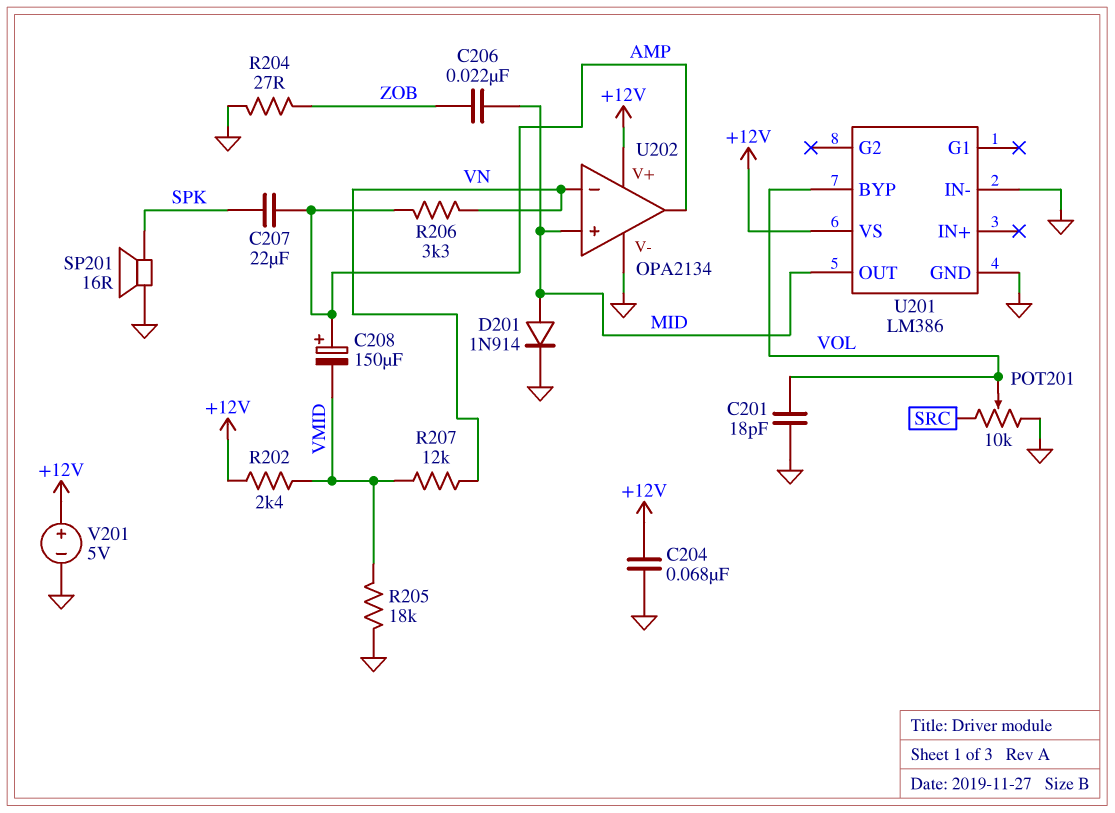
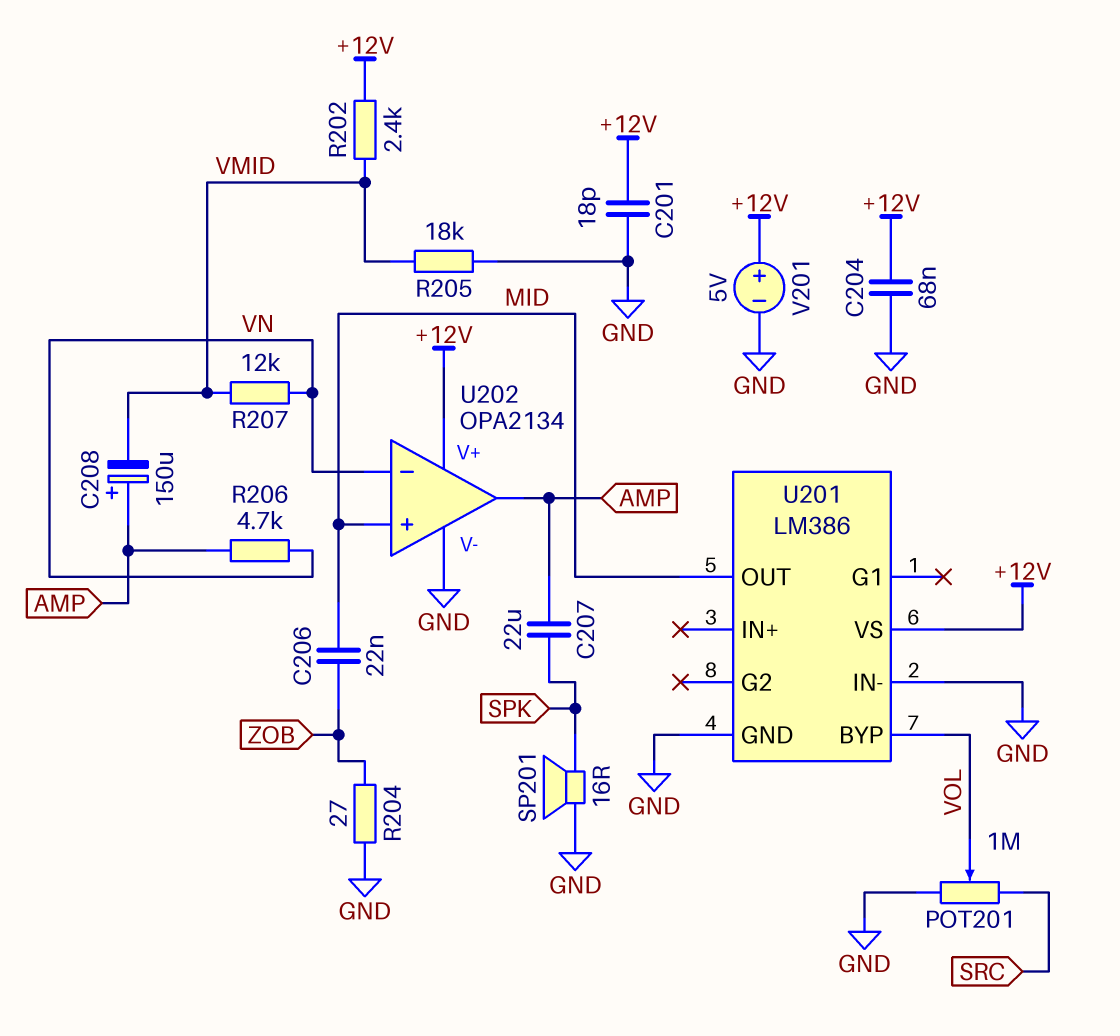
C201: 18pF (GND, VOL) -> 18pF (+12V, GND)
D201: diode 1N914 (A MID, K GND) -> none
POT201: 10k (GND, SRC, wiper VOL) -> 1M (GND, SRC, wiper VOL)
R206: 3.3k (AMP, VN) -> 4.7k (AMP, VN)

